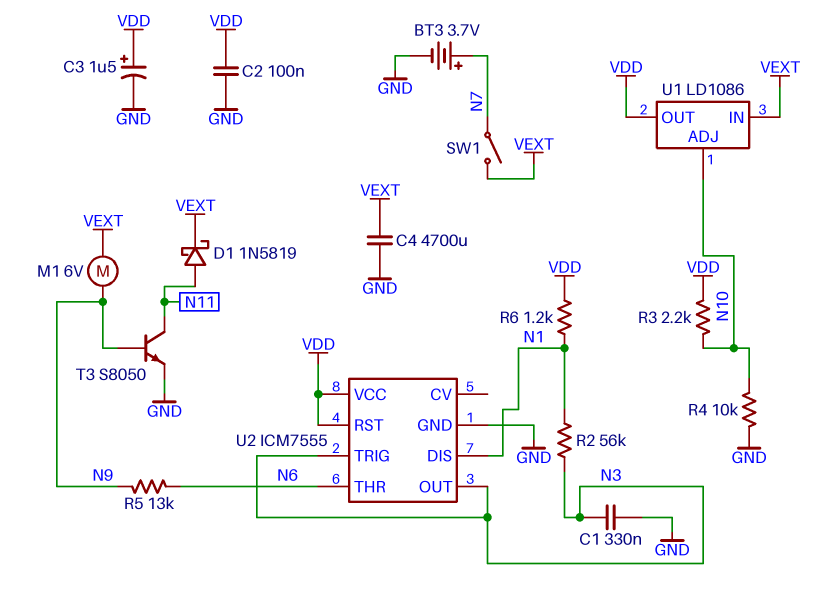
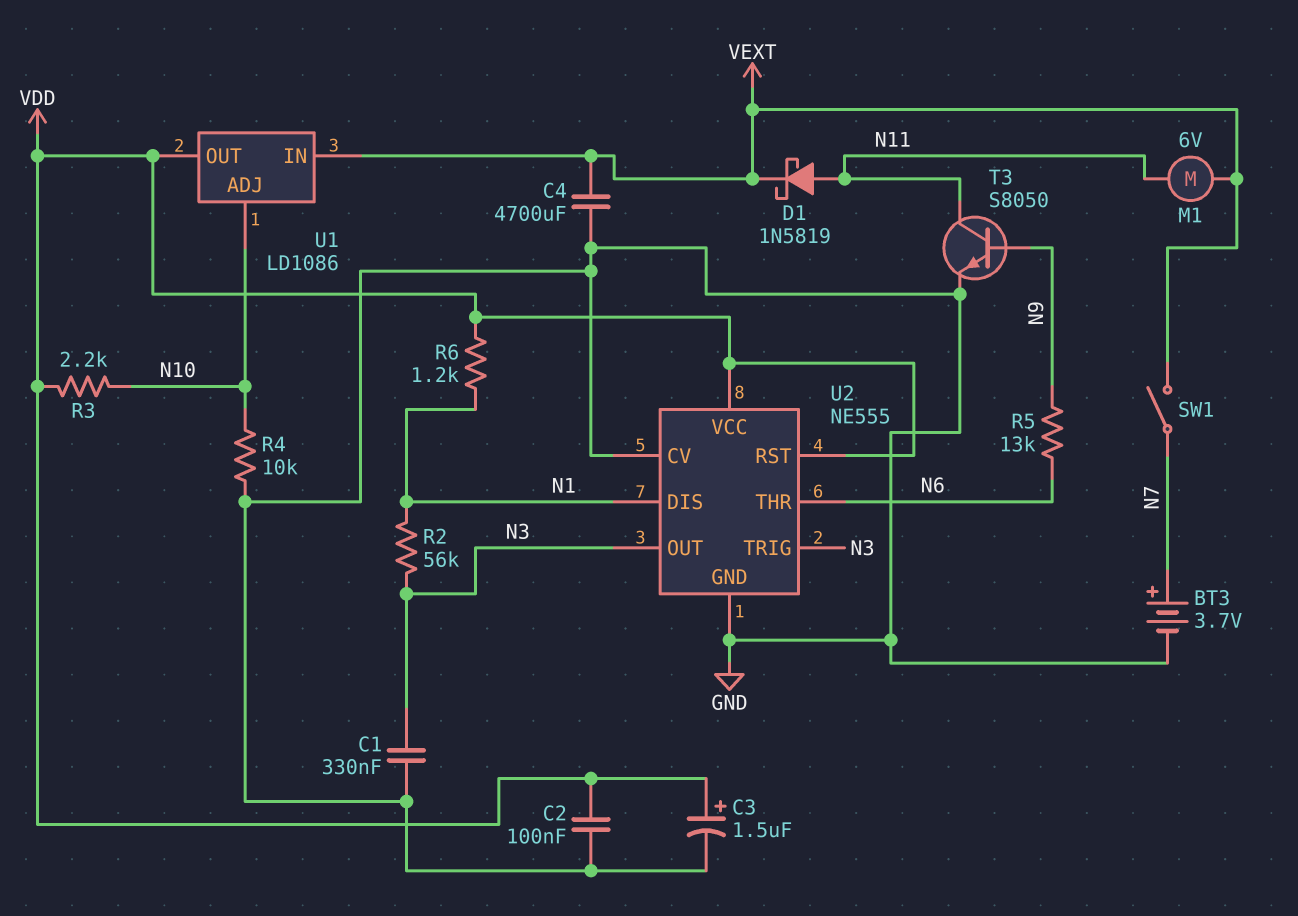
M1: motor 6V (N9, VEXT) -> motor 6V (N11, VEXT)
U2: ICM7555 -> NE555
U2 pin CV: none -> GND

